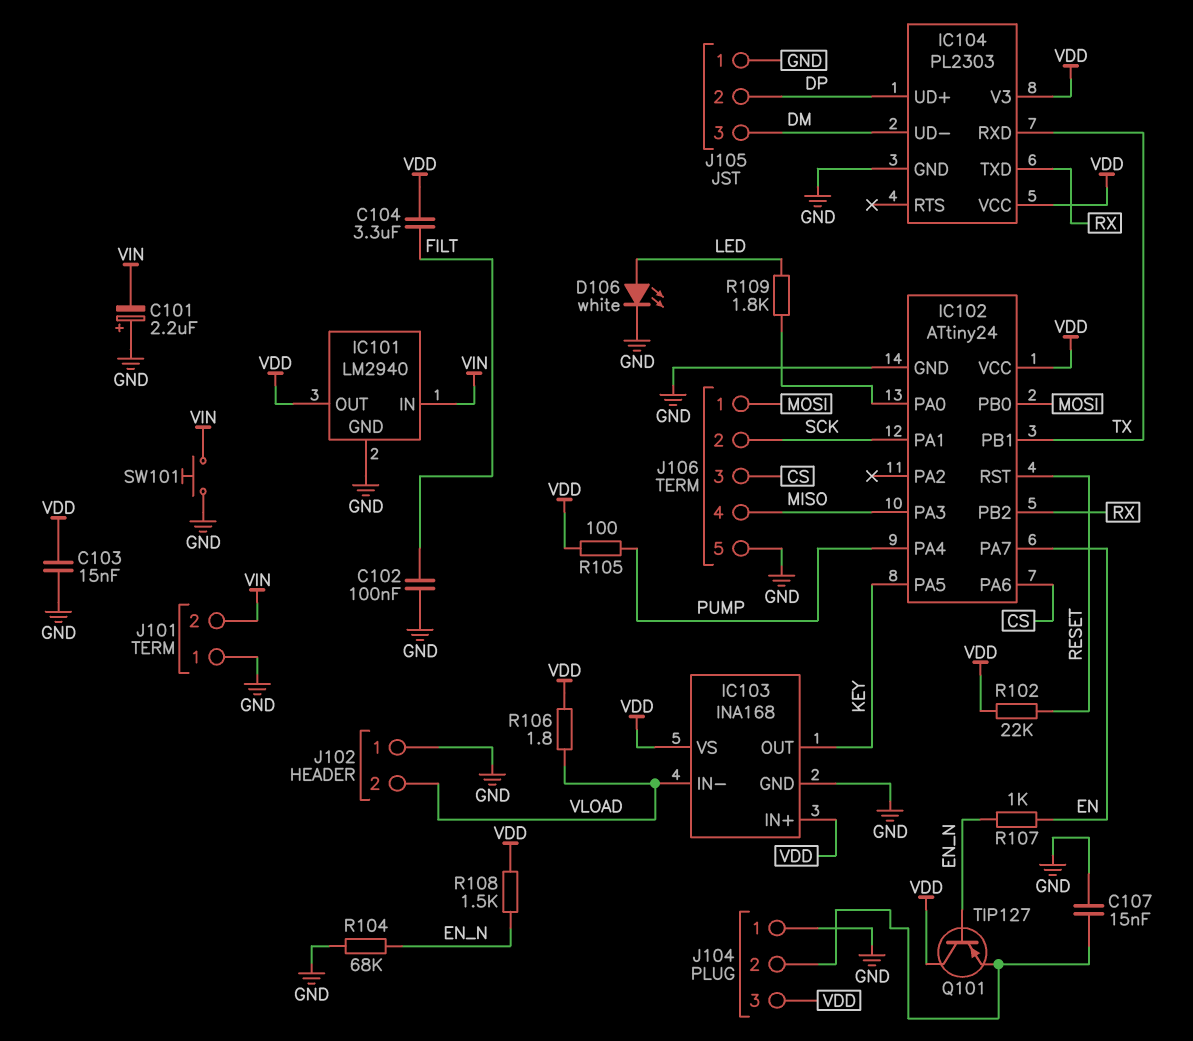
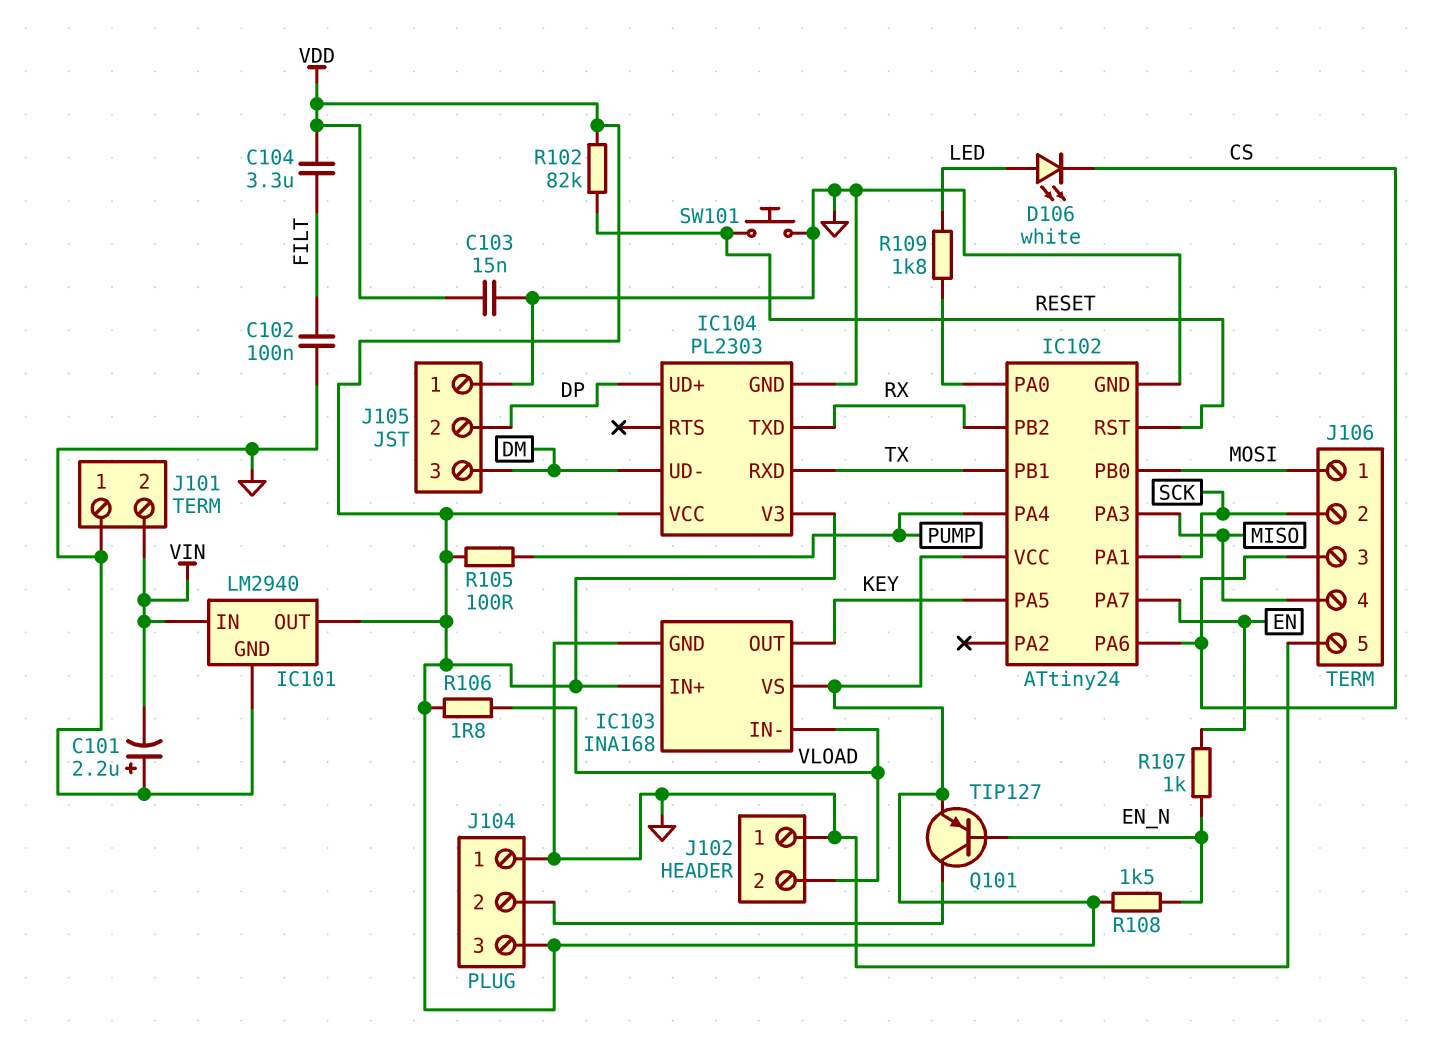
C107: 15nF (GND, J104/2) -> none
D106: LED white (A LED, K GND) -> LED white (A LED, K CS)
Q101: PNP TIP127 (B EN_N, C VDD, E J104/2) -> PNP TIP127 (B EN_N, C J104/2, E VDD)
R102: 22k (RESET, VDD) -> 82k (RESET, VDD)
R104: 68k (EN_N, GND) -> none
SW101: button (GND, VIN) -> button (GND, RESET)

